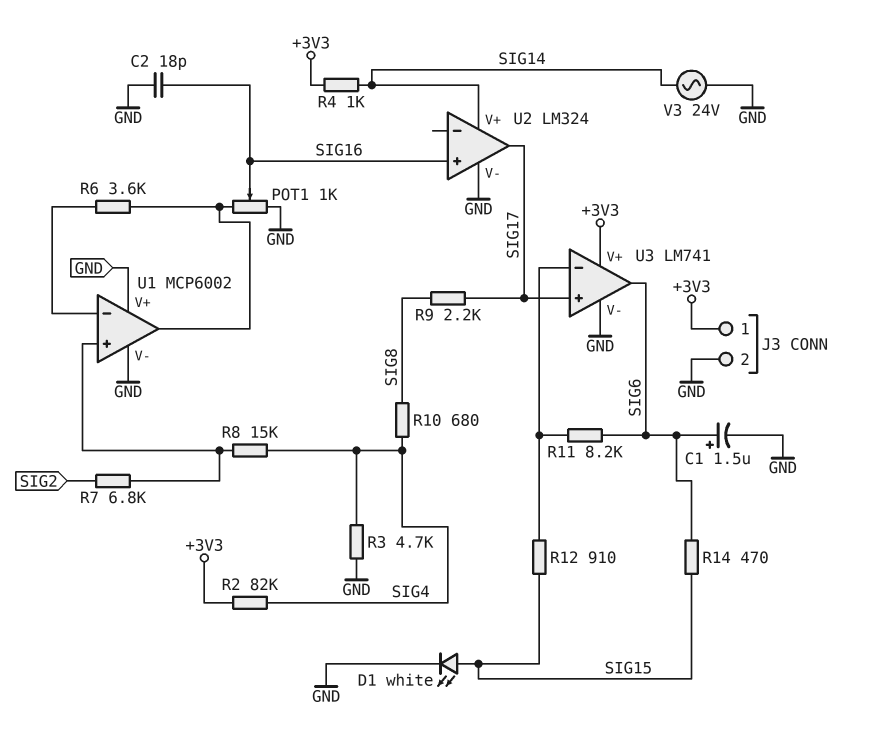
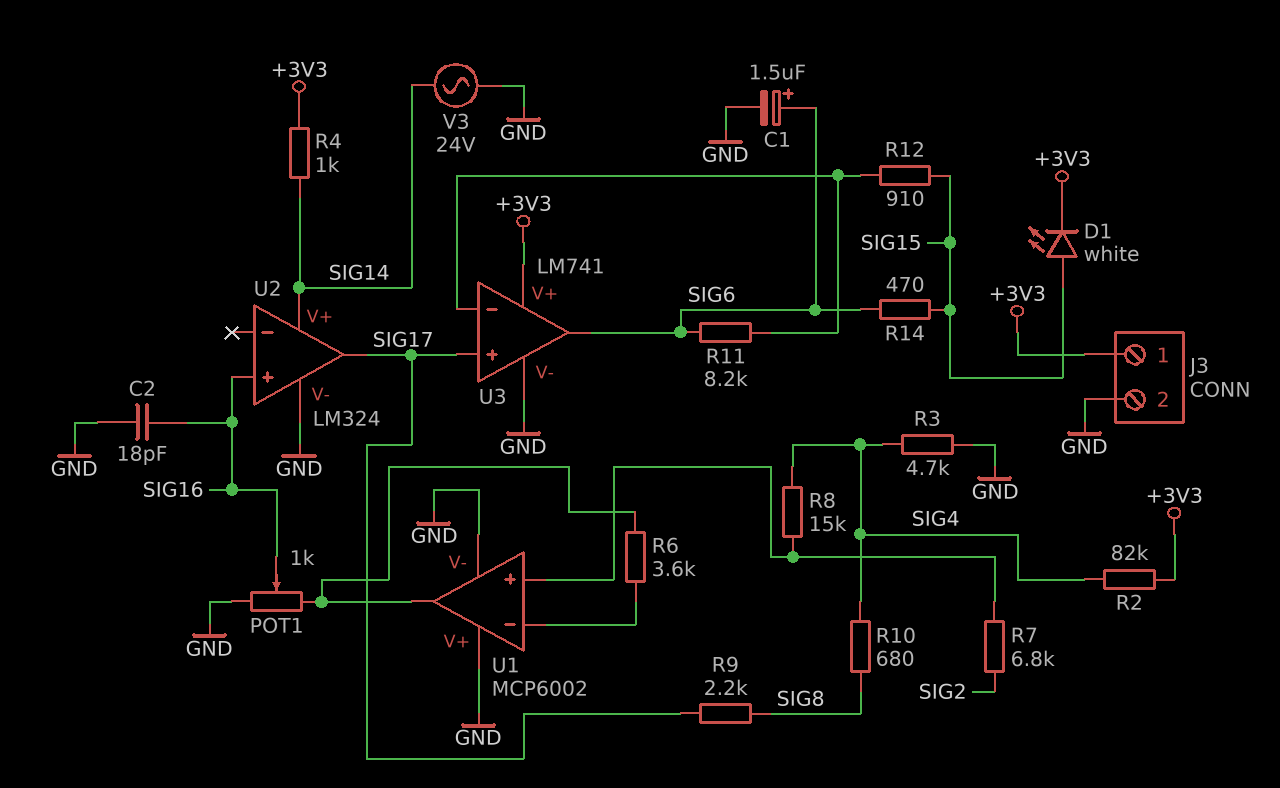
D1: LED white (A SIG15, K GND) -> LED white (A SIG15, K +3V3)

